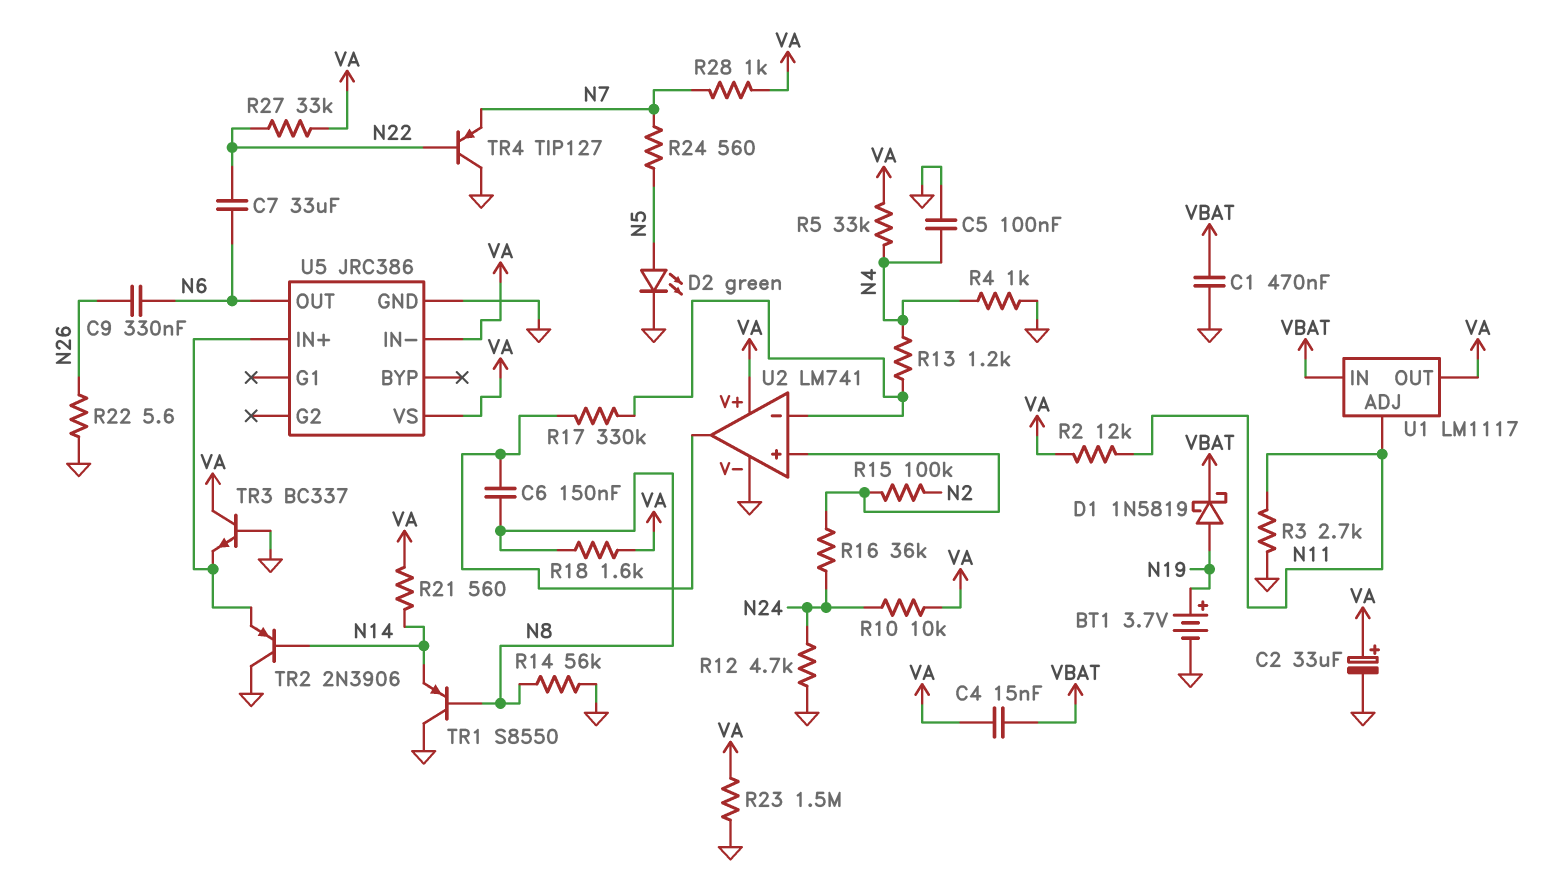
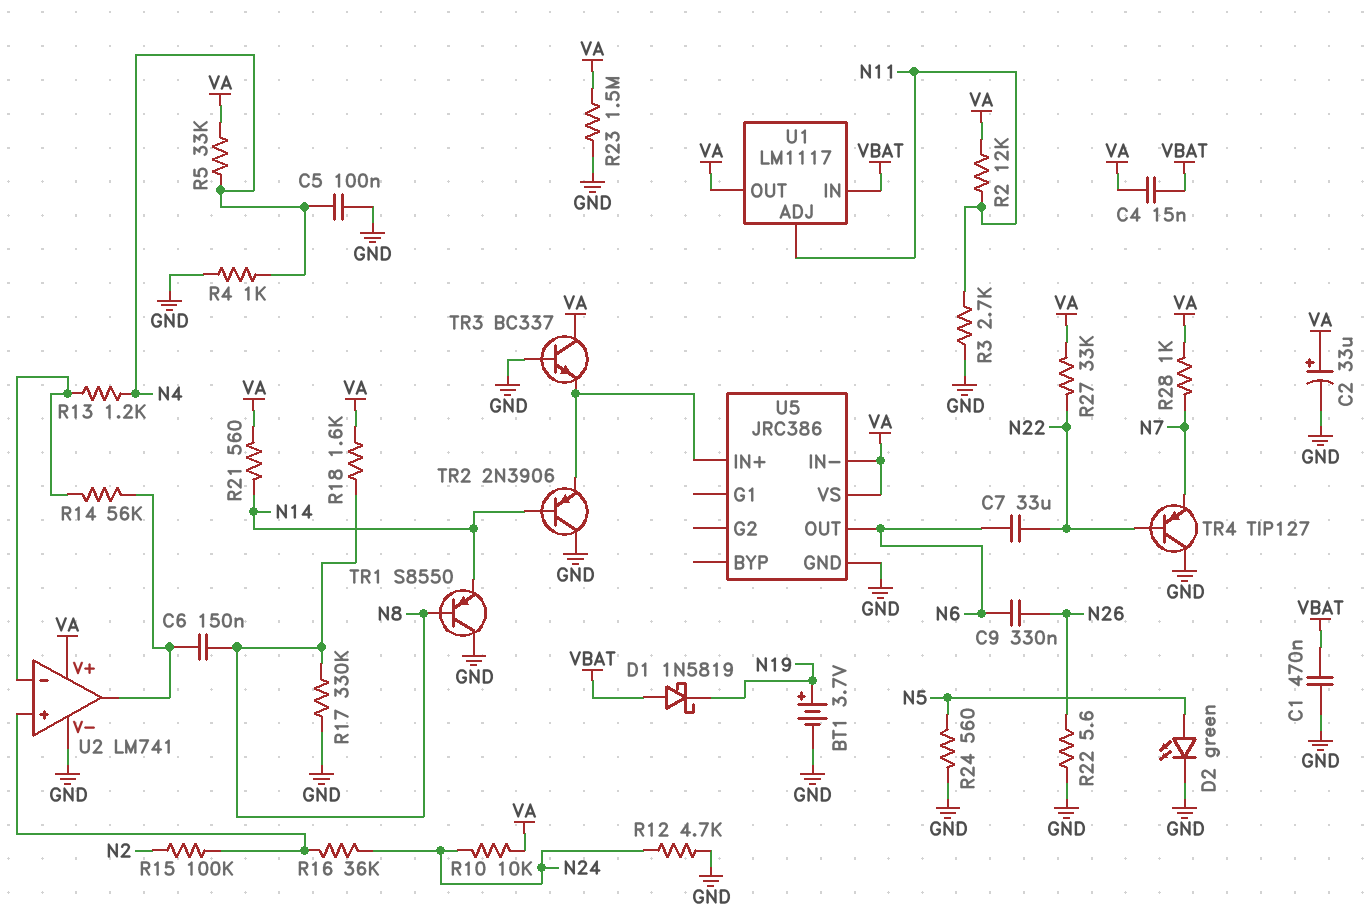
D1: schottky 1N5819 (A N19, K VBAT) -> schottky 1N5819 (A VBAT, K N19)
R14: 56k (GND, N8) -> 56k (U2/in-, U2/out)
R17: 330k (U2/in-, U2/out) -> 330k (GND, N8)
R24: 560 (N5, N7) -> 560 (GND, N5)

